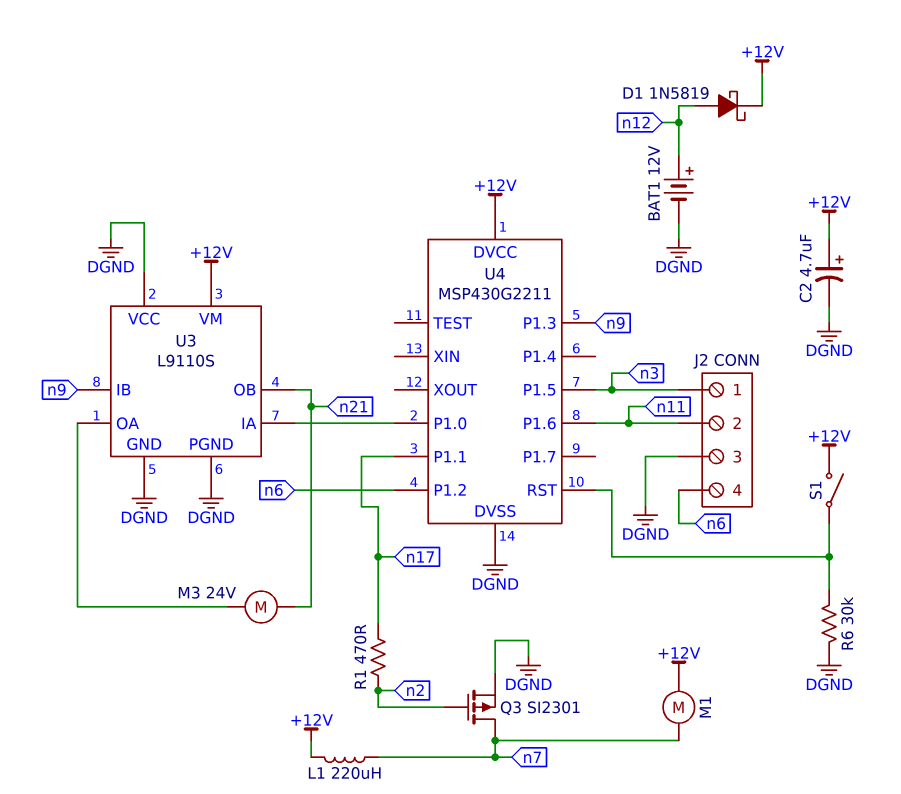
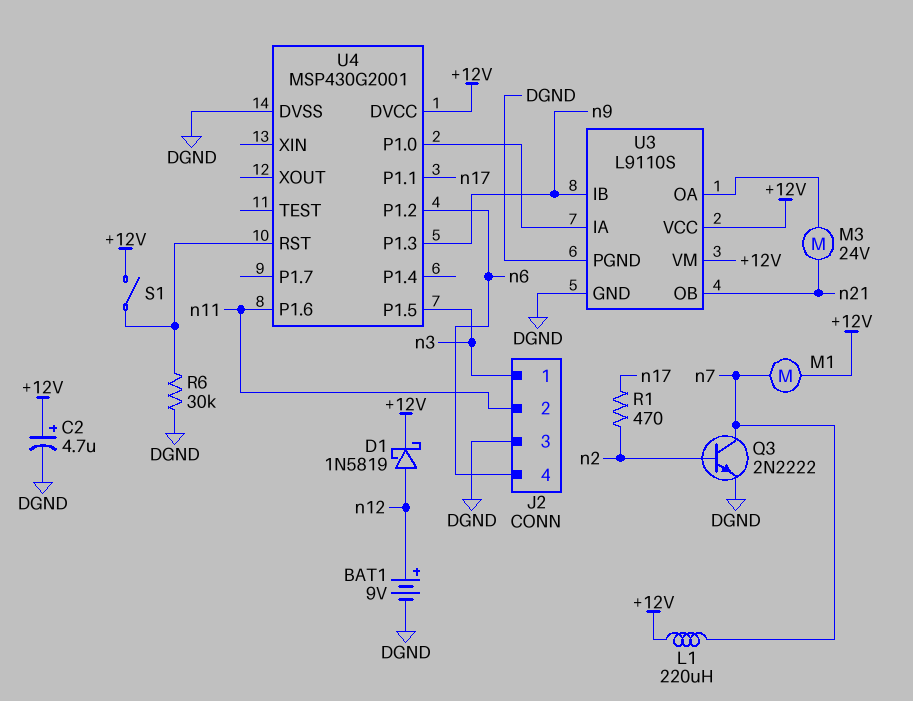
BAT1: 12V (plus n12, minus DGND) -> 9V (plus n12, minus DGND)
Q3: PMOS SI2301 (G n2, D n7, S DGND) -> NPN 2N2222 (B n2, C n7, E DGND)
U3 pin VCC: DGND -> +12V
U4: MSP430G2211 -> MSP430G2001

